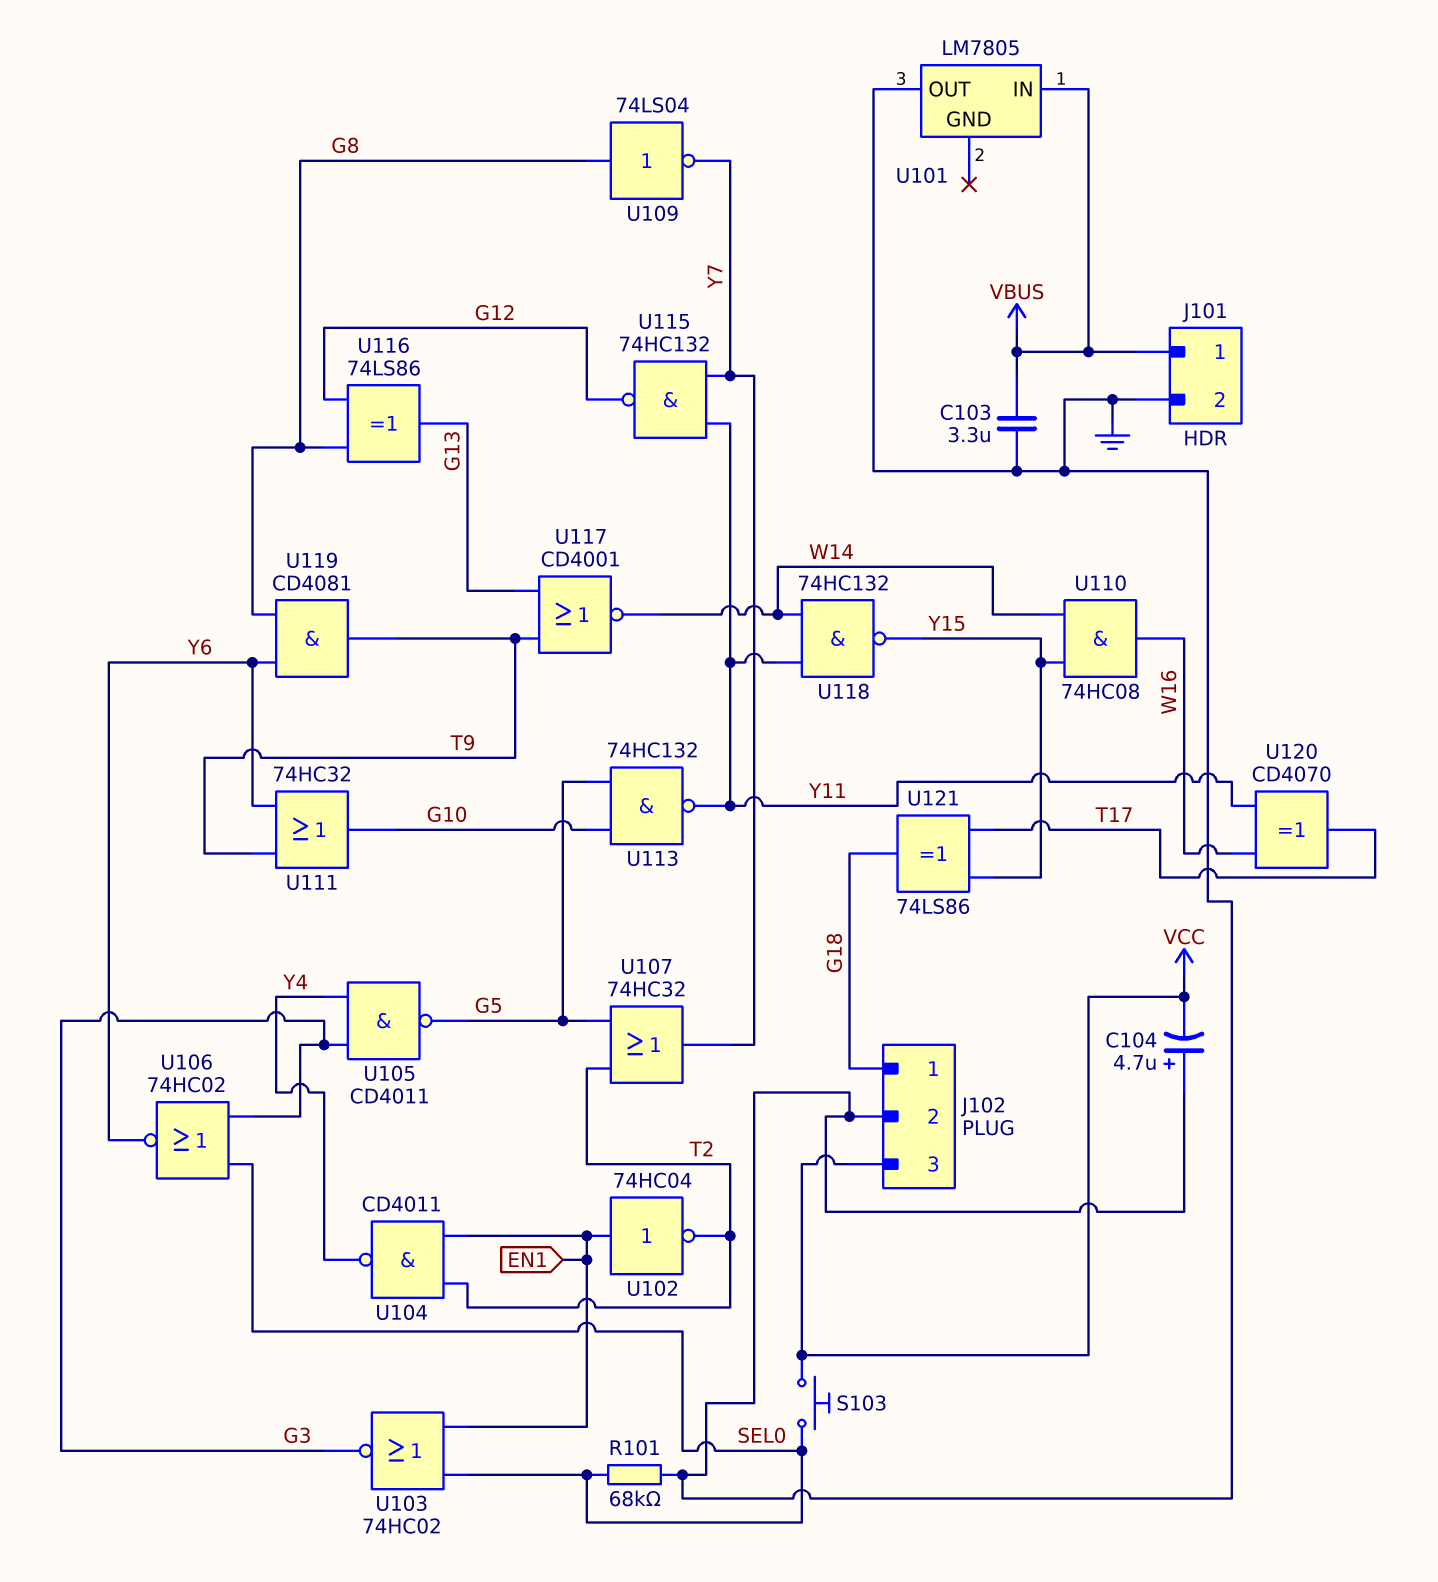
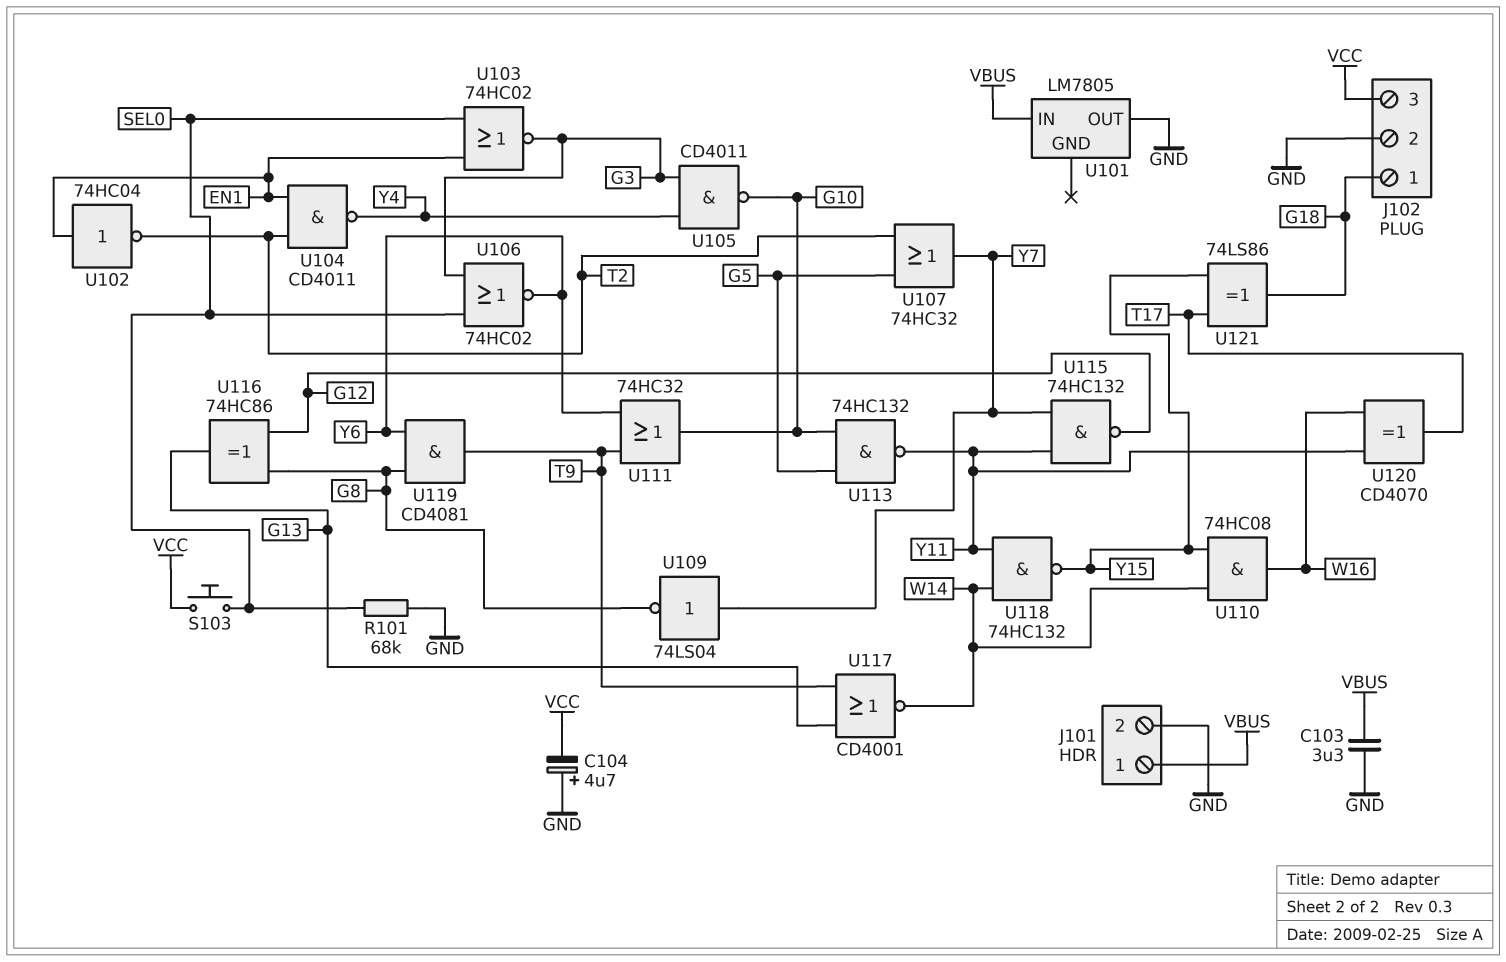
U105: NAND CD4011 (in G3, in Y4, out G5) -> NAND CD4011 (in G3, in Y4, out G10)
U109: NOT 74LS04 (in G8, out Y7) -> NOT 74LS04 (in Y7, out G8)
U116: XOR 74LS86 (in G8, in G12, out G13) -> XOR 74HC86 (in G8, in G12, out G13)

